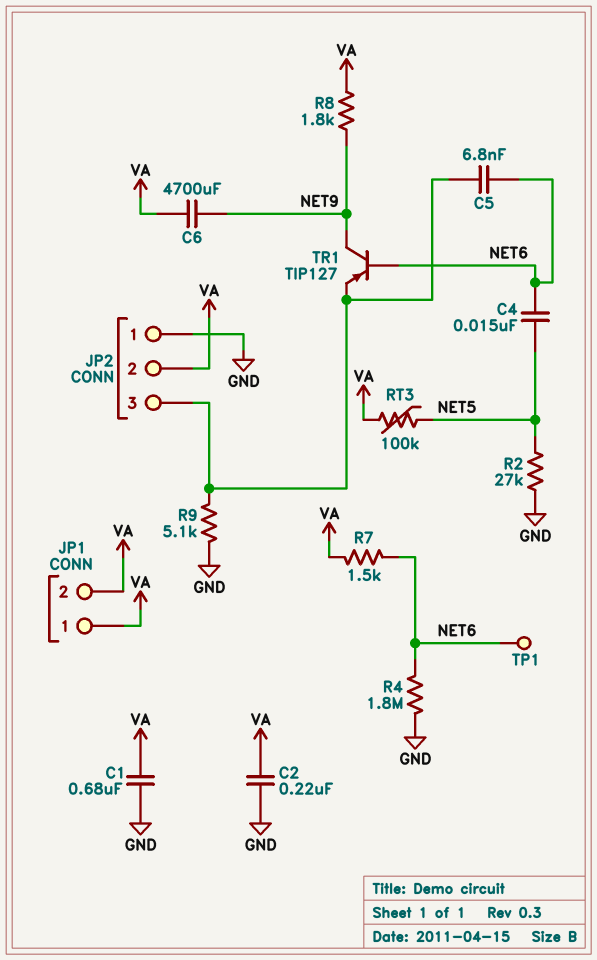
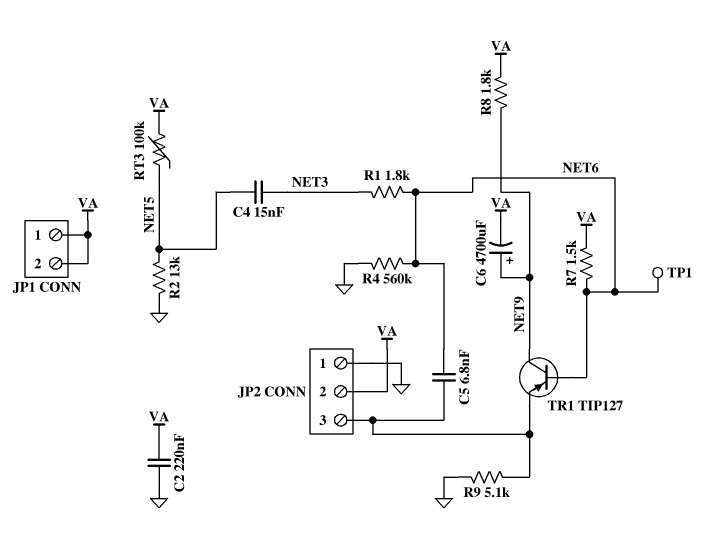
C1: 680nF (GND, VA) -> none
C4: 15nF (NET5, NET6) -> 15nF (NET3, NET5)
C6: 4700uF (NET9, VA) -> 4700uF (plus NET9, minus VA)
R1: none -> 1.8k (NET3, NET6)
R2: 27k (GND, NET5) -> 13k (GND, NET5)
R4: 1.8M (GND, NET6) -> 560k (GND, NET6)

